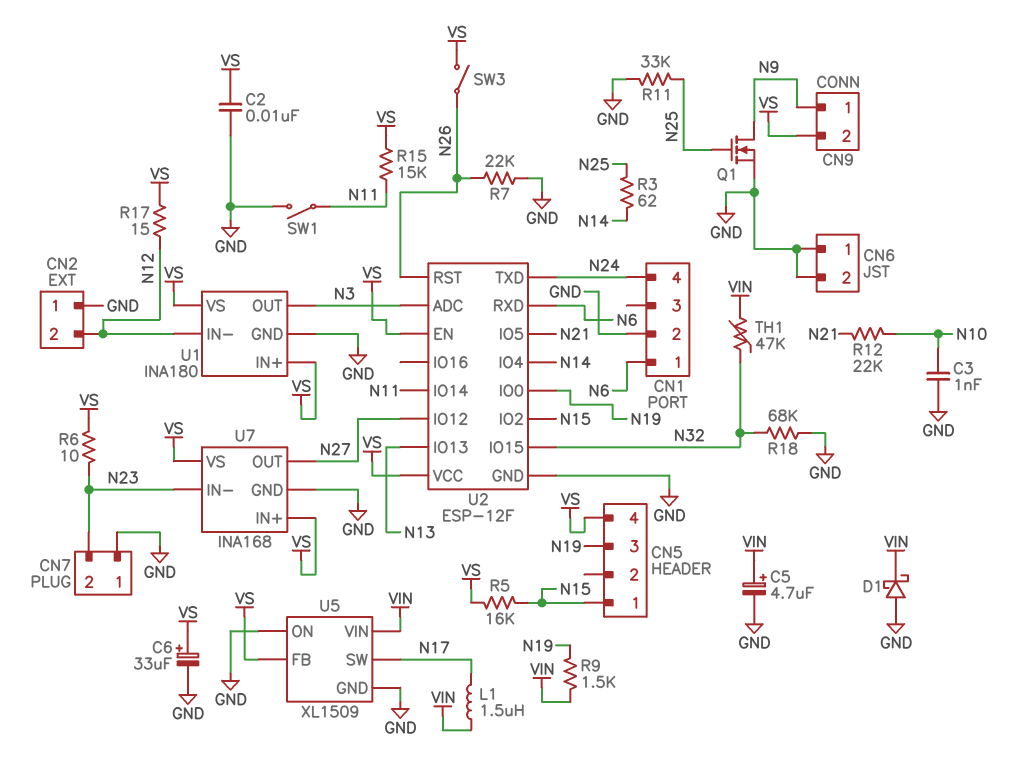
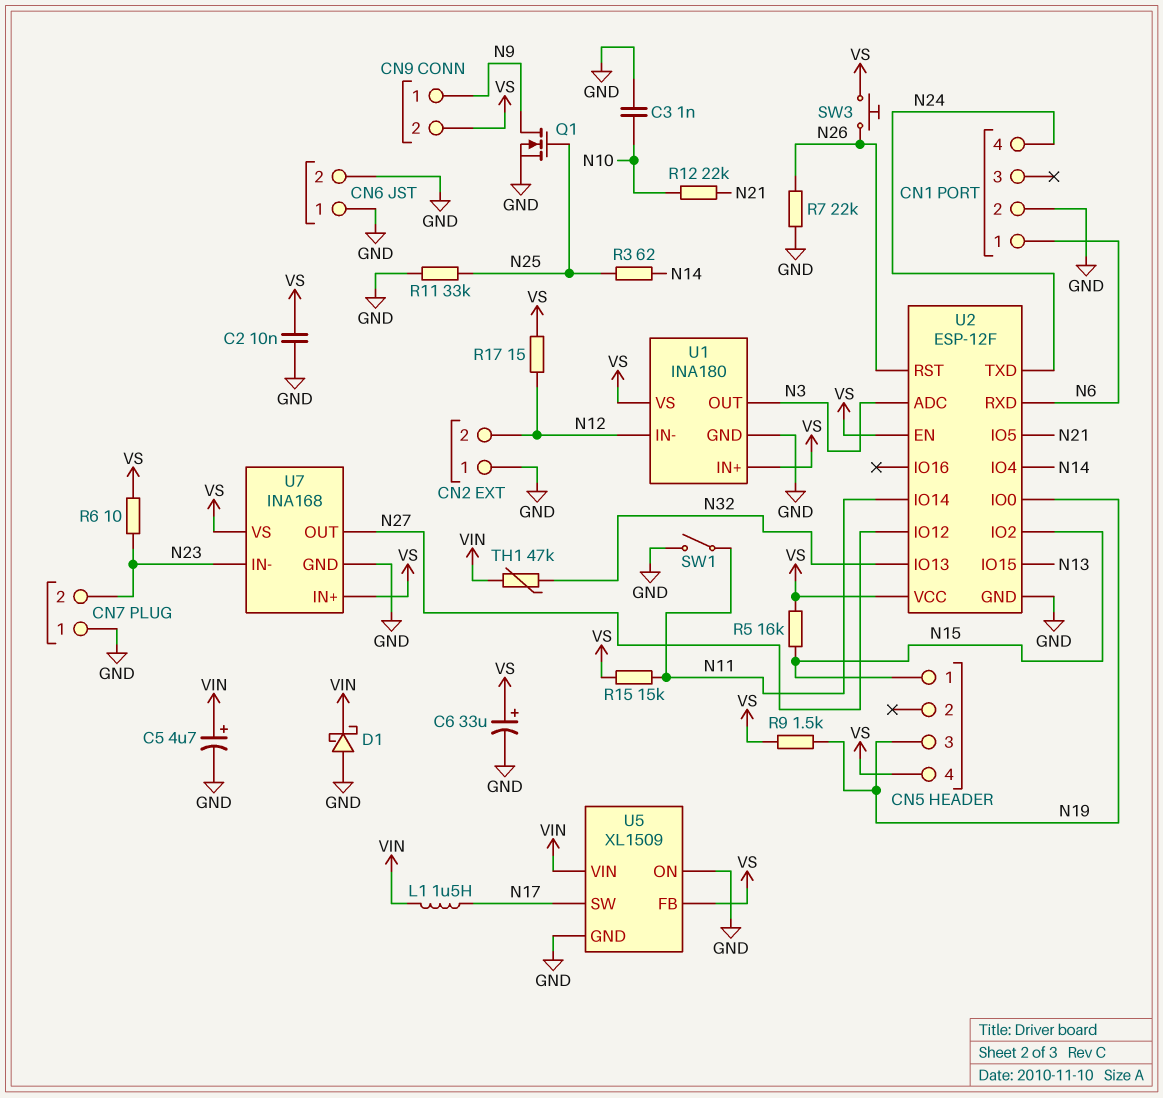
R9: 1.5k (N19, VIN) -> 1.5k (N19, VS)
R18: 68k (GND, N32) -> none
SW3: switch (N26, VS) -> button (N26, VS)
U2 pin IO13: N13 -> N32
U2 pin IO15: N32 -> N13

